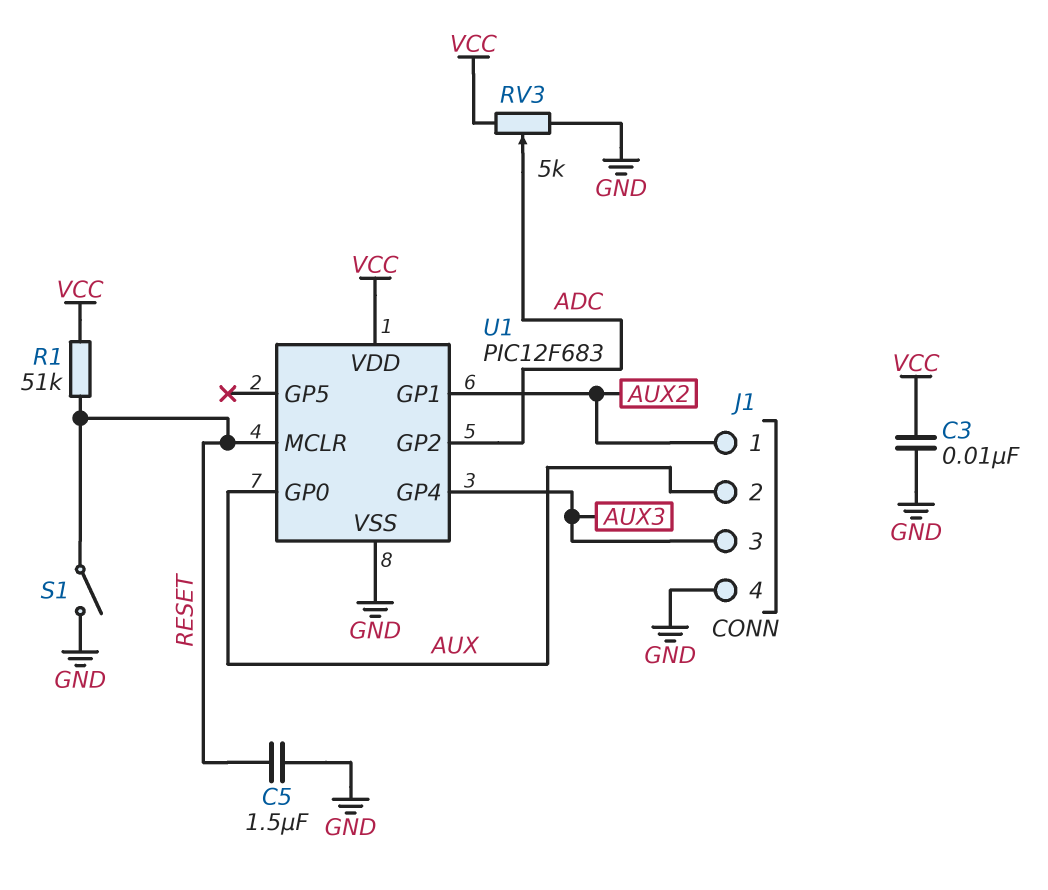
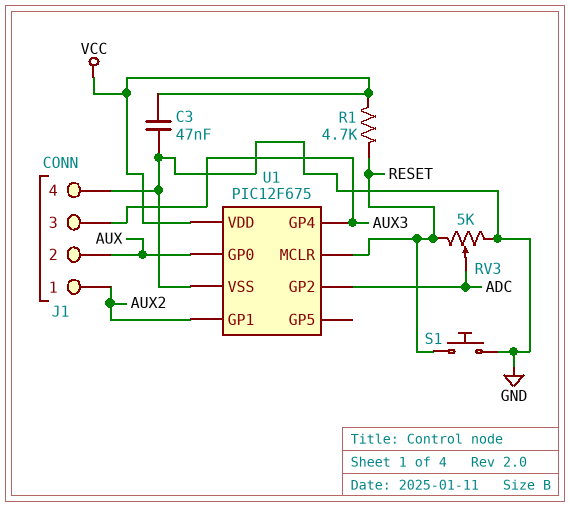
C3: 10nF (GND, VCC) -> 47nF (GND, VCC)
C5: 1.5uF (GND, RESET) -> none
R1: 51k (RESET, VCC) -> 4.7k (RESET, VCC)
RV3: 5k (GND, VCC, wiper ADC) -> 5k (GND, RESET, wiper ADC)
S1: switch (GND, RESET) -> button (GND, RESET)
U1: PIC12F683 -> PIC12F675

